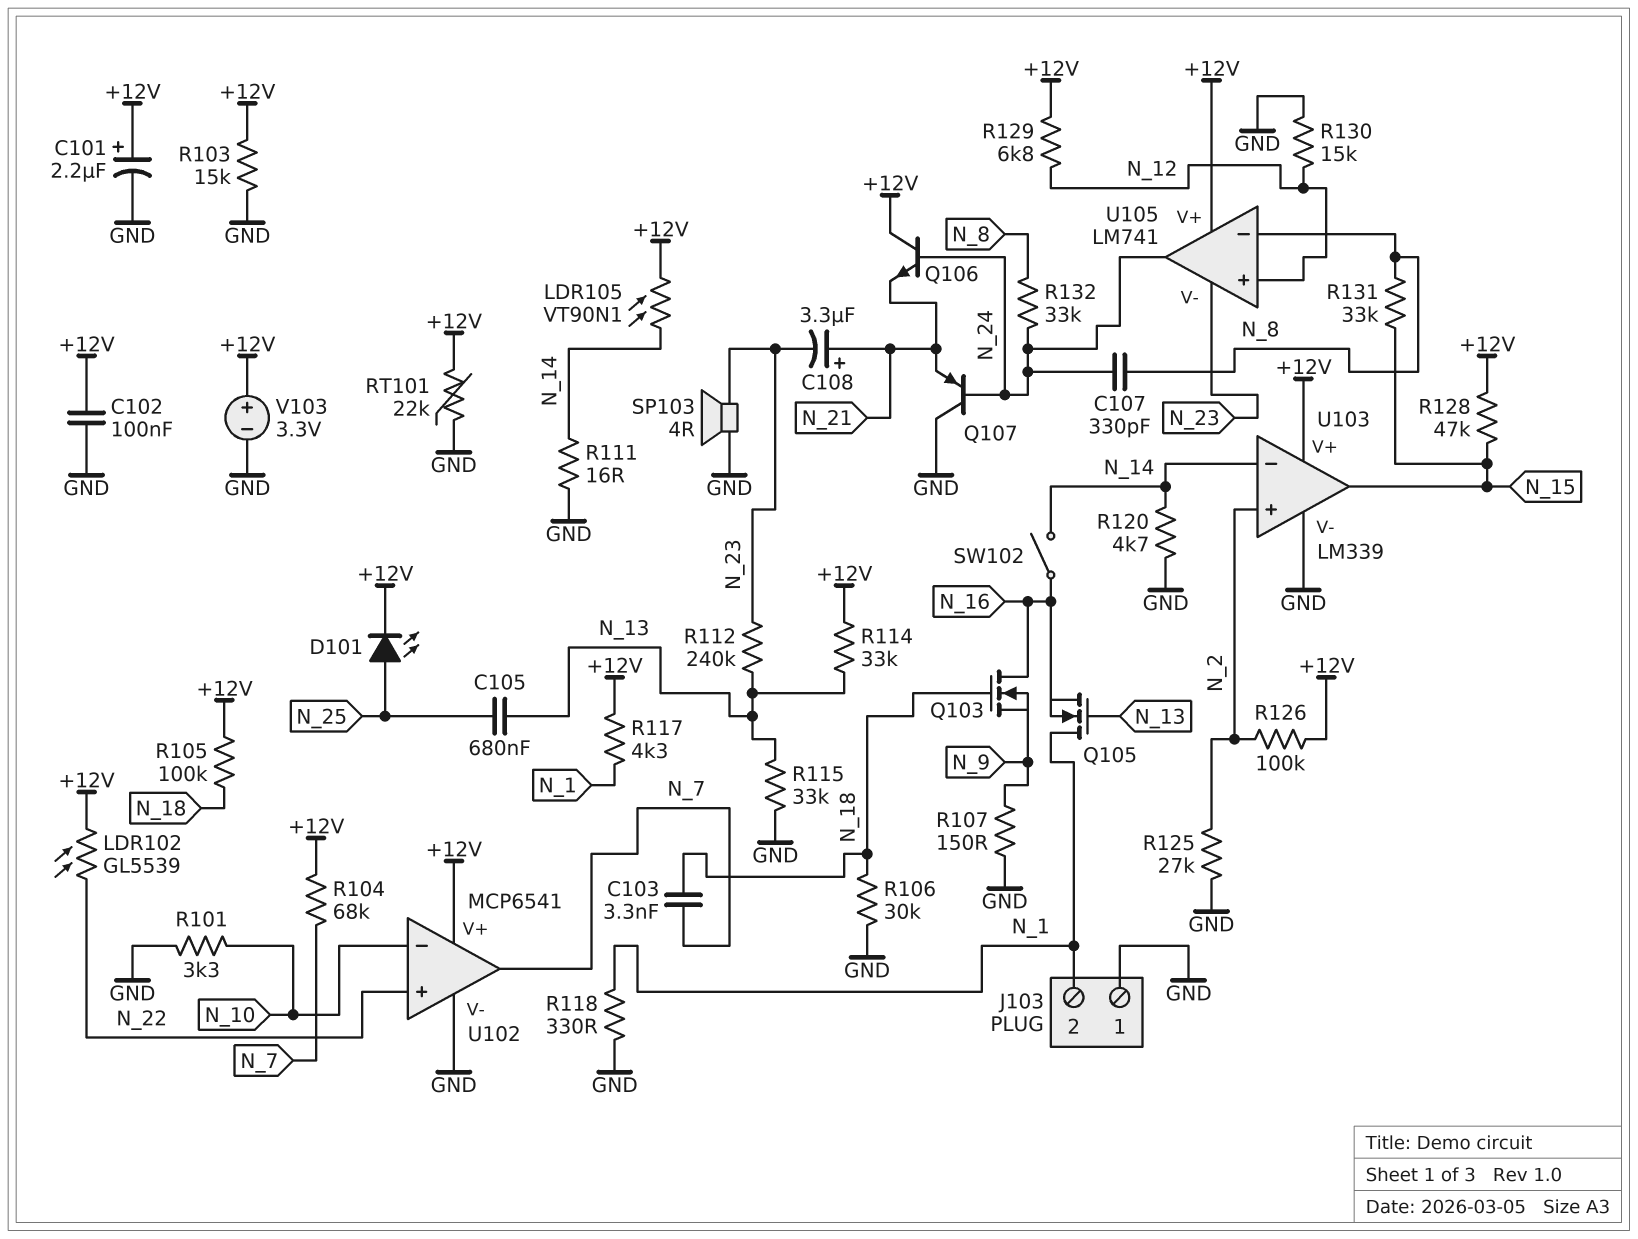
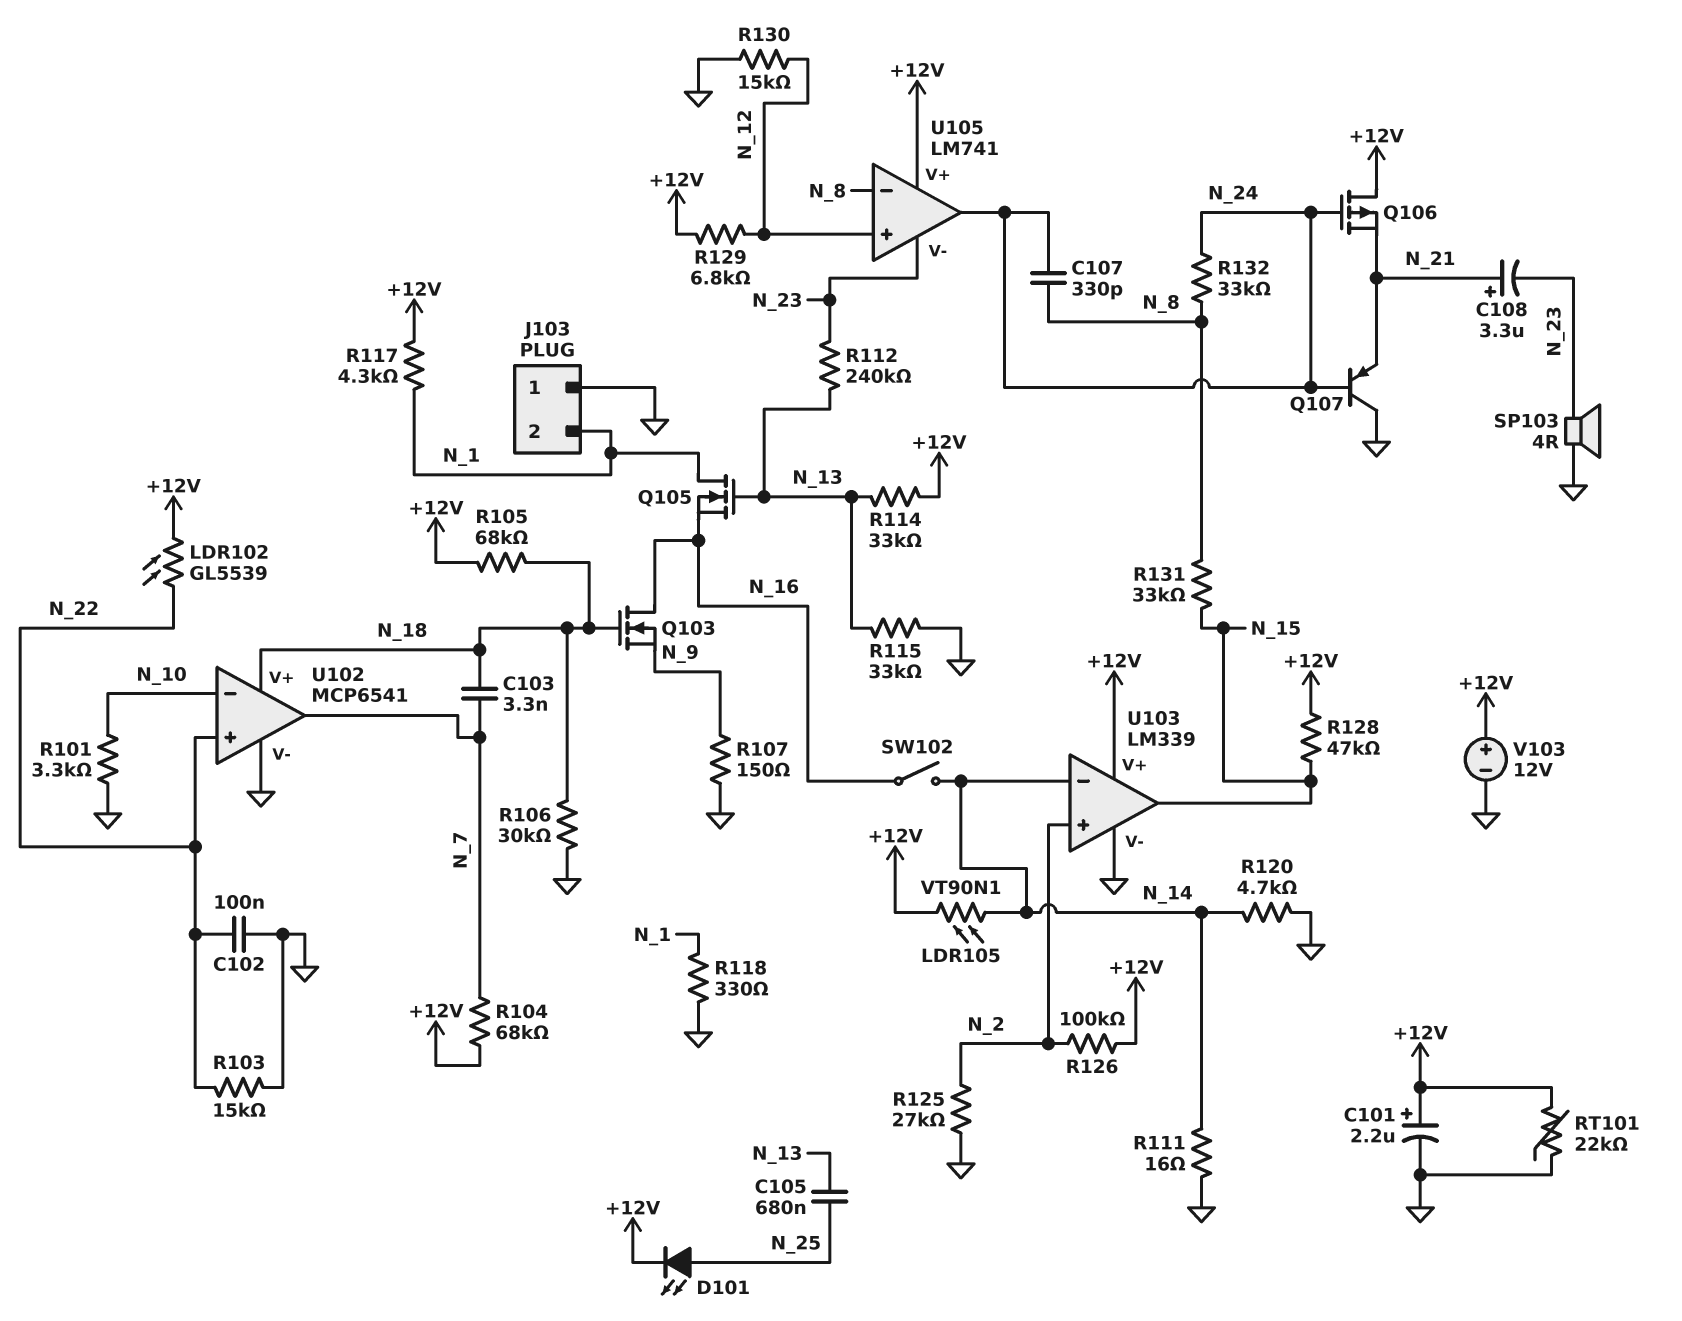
C102: 100nF (+12V, GND) -> 100nF (GND, N_22)
Q106: NPN (B N_24, C +12V, E N_21) -> PMOS (G N_24, D +12V, S N_21)
R103: 15k (+12V, GND) -> 15k (GND, N_22)
R105: 100k (+12V, N_18) -> 68k (+12V, N_18)
U102 pin V+: +12V -> N_18
V103: 3.3V (plus +12V, minus GND) -> 12V (plus +12V, minus GND)

